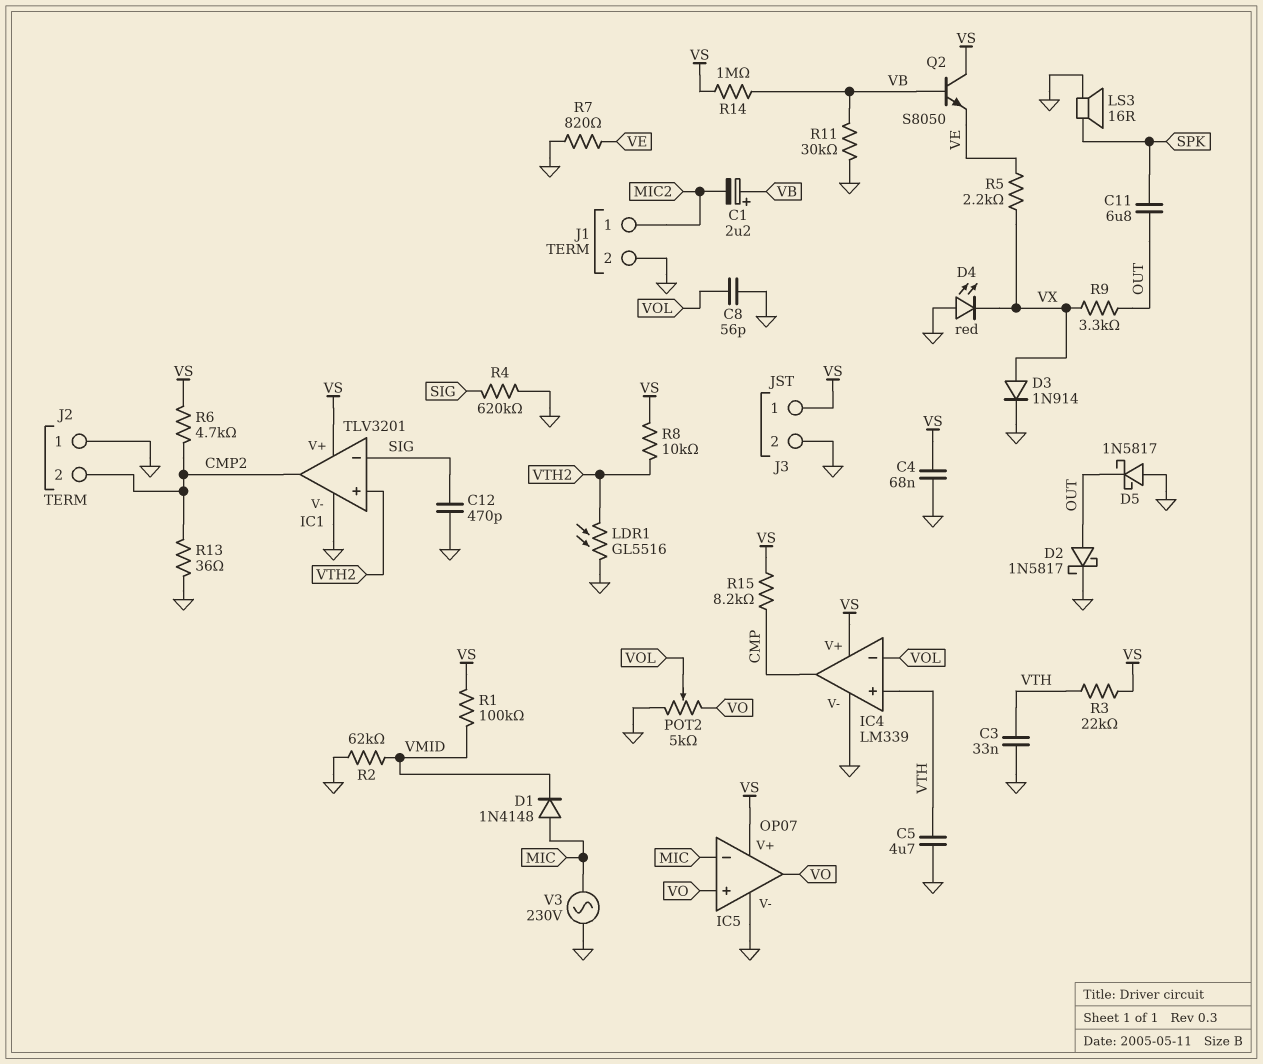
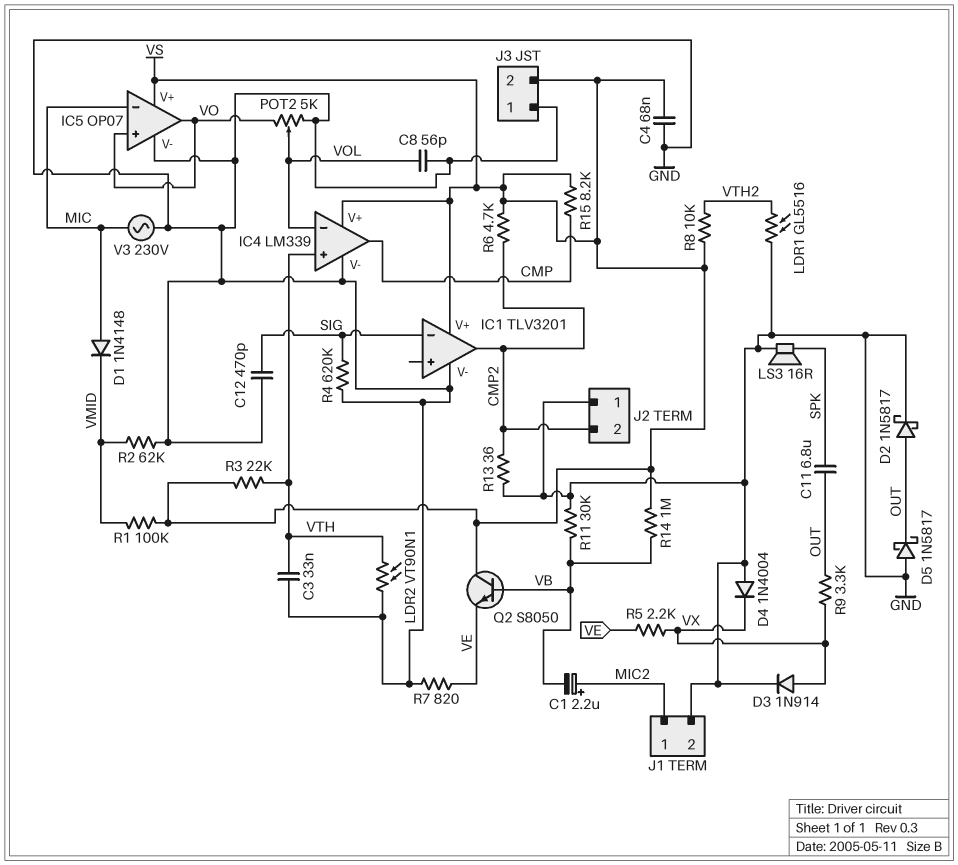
C1: 2.2uF (plus VB, minus MIC2) -> 2.2uF (plus MIC2, minus VB)
C5: 4.7uF (GND, VTH) -> none
D4: LED red (A GND, K VX) -> diode 1N4004 (A GND, K VX)
IC1 pin in+: VTH2 -> none
J3 pin 1: VS -> GND
J3 pin 2: GND -> VS
LDR2: none -> VT90N1 (GND, VTH)

